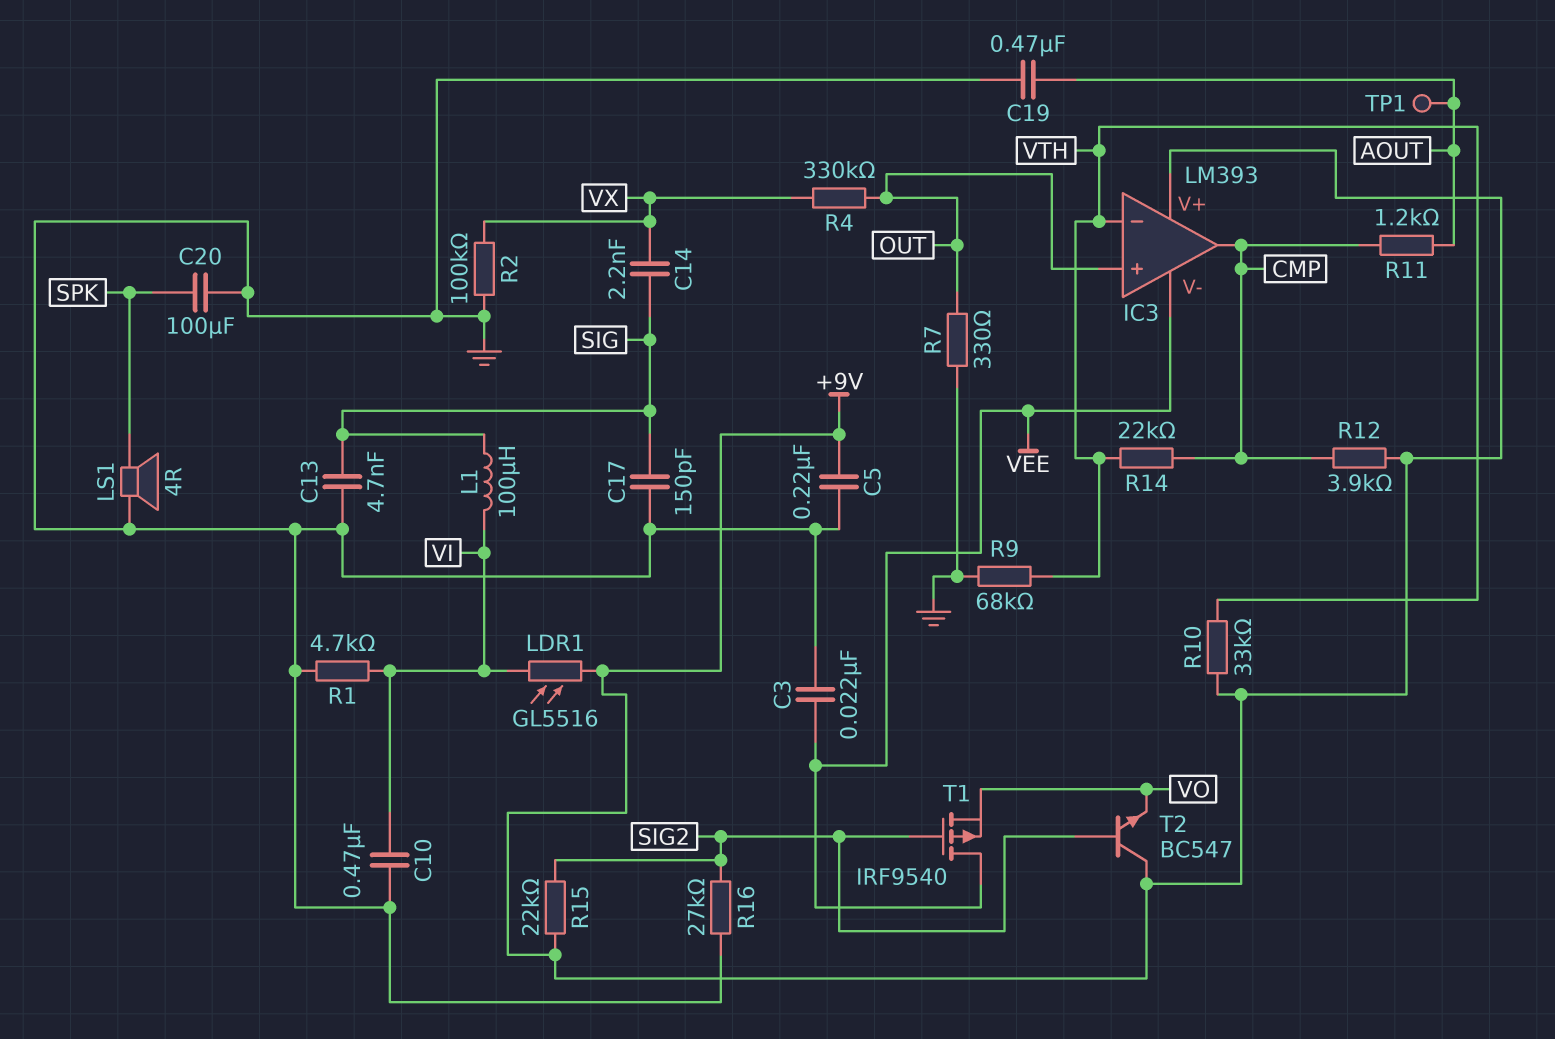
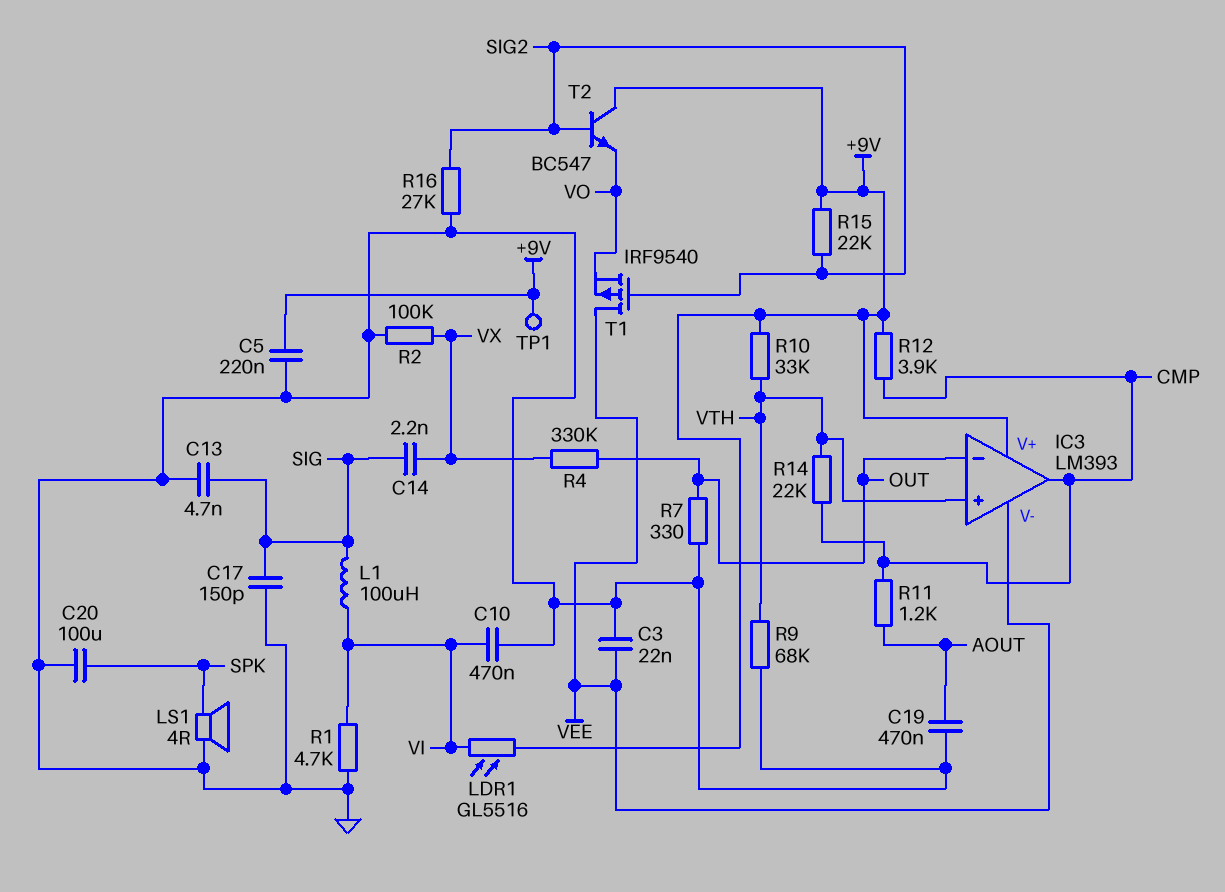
IC3 pin in+: OUT -> VTH
IC3 pin in-: VTH -> OUT
TP1: test point (AOUT) -> test point (+9V)

